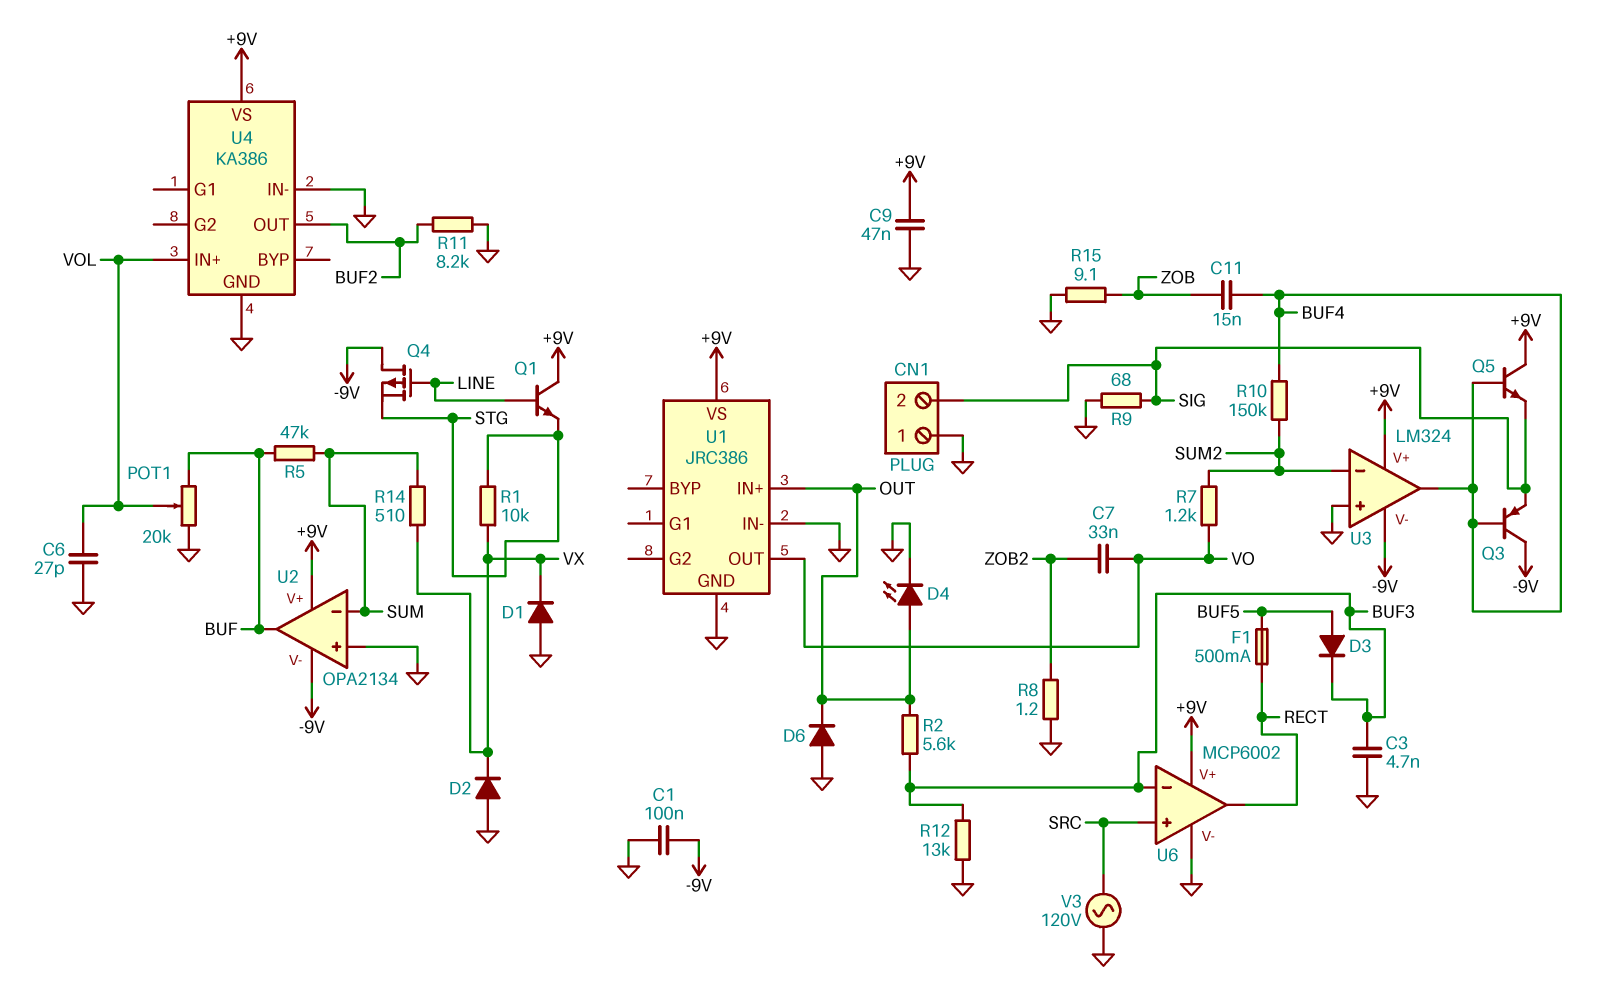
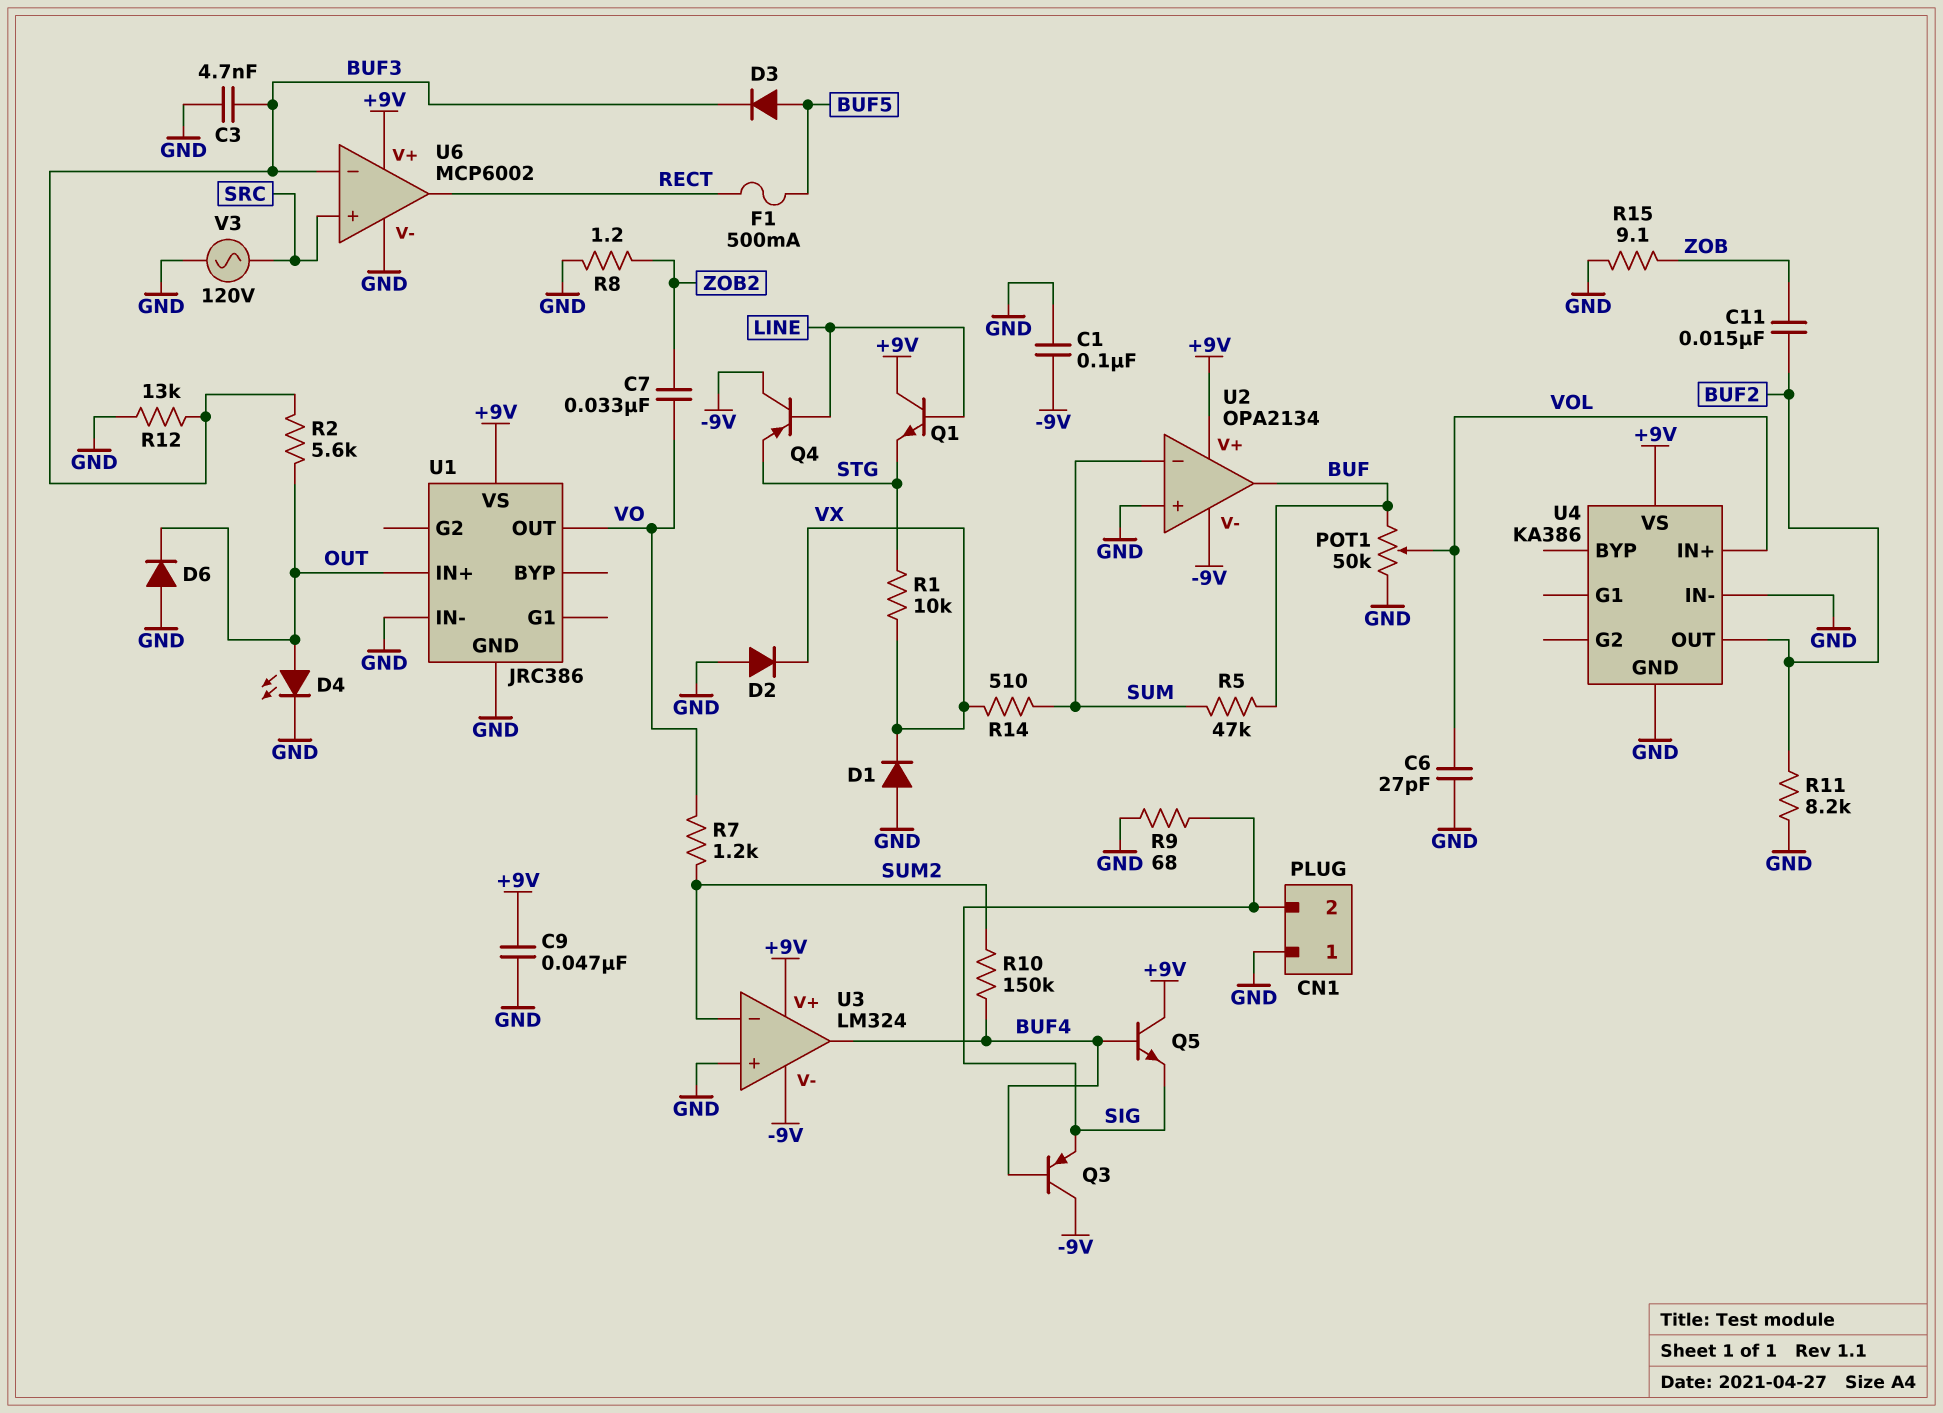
C11: 15nF (BUF4, ZOB) -> 15nF (BUF2, ZOB)
POT1: 20k (BUF, GND, wiper VOL) -> 50k (BUF, GND, wiper VOL)
Q4: PMOS (G LINE, D -9V, S STG) -> PNP (B LINE, C -9V, E STG)

